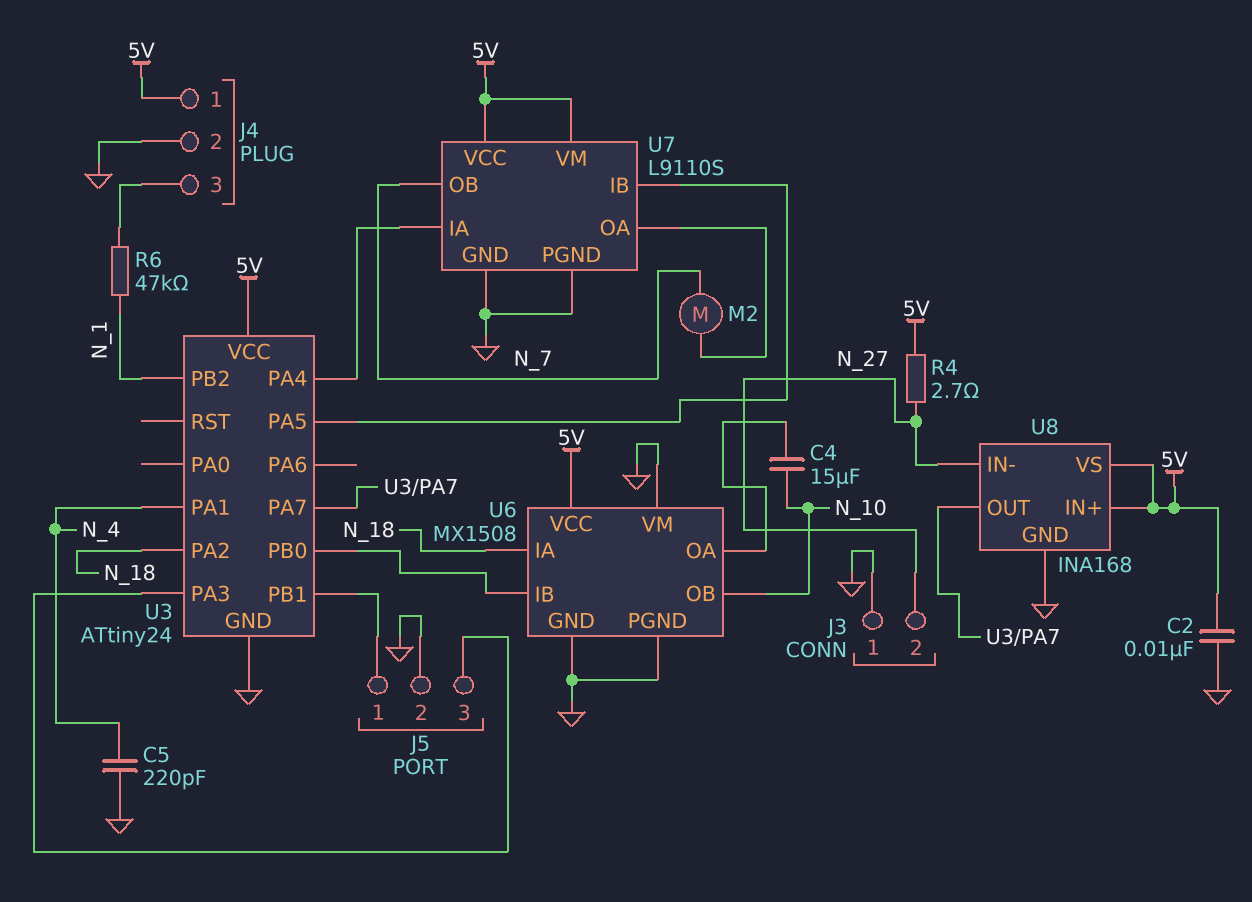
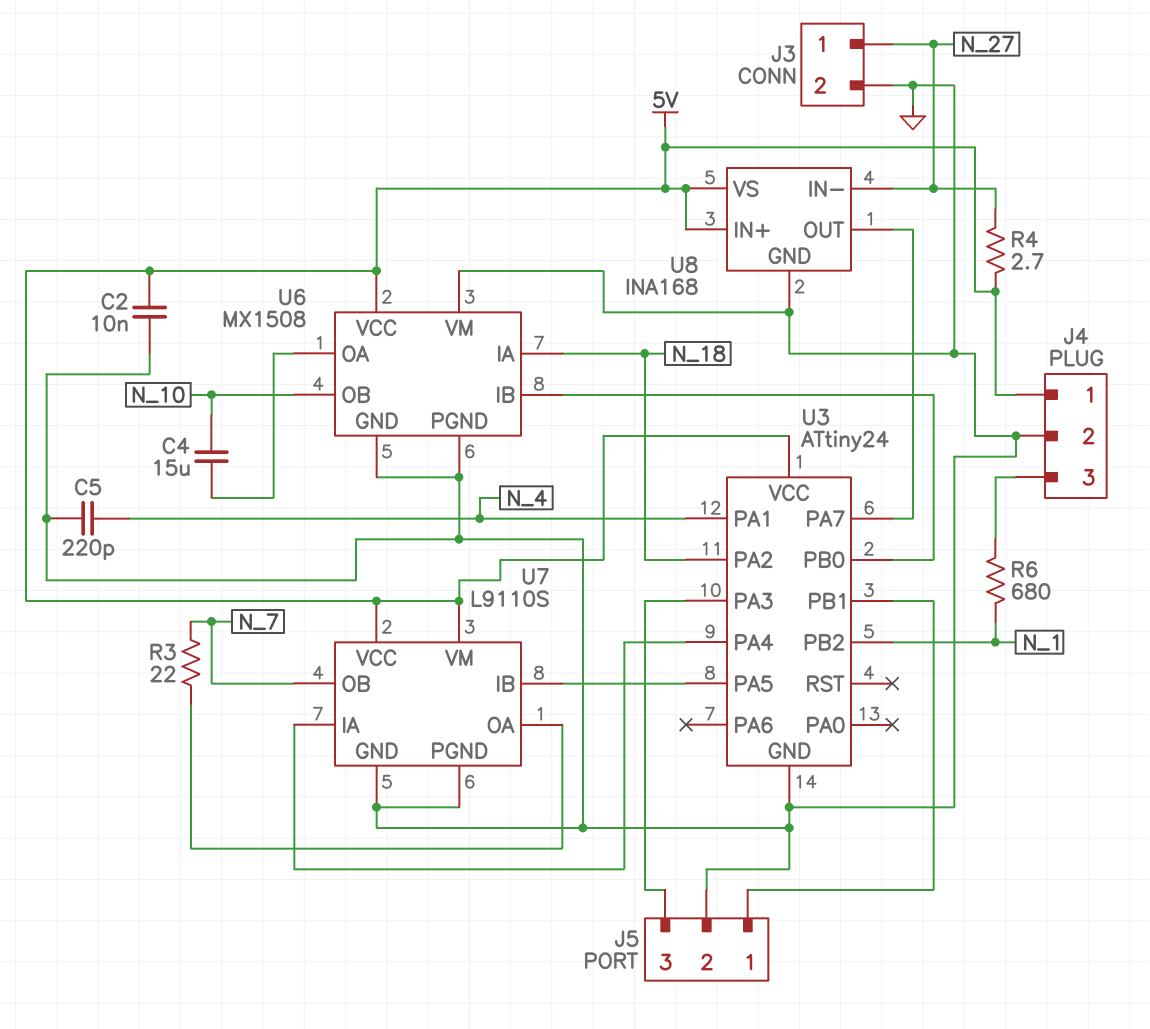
J3 pin 1: GND -> N_27
J3 pin 2: N_27 -> GND
M2: motor (N_7, U7/OA) -> none
R3: none -> 22 (N_7, U7/OA)
R6: 47k (J4/3, N_1) -> 680 (J4/3, N_1)

